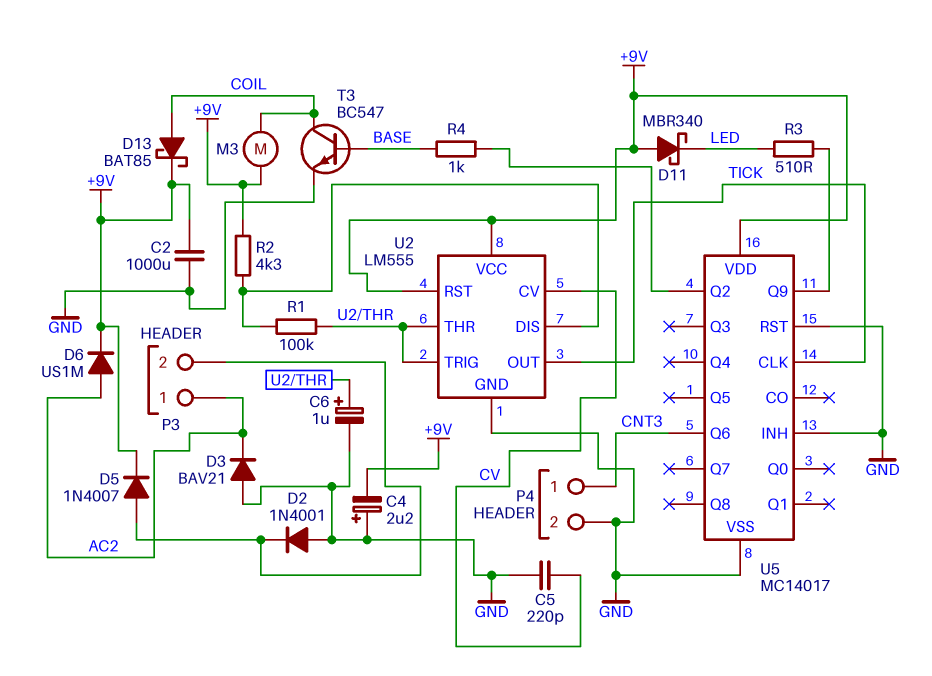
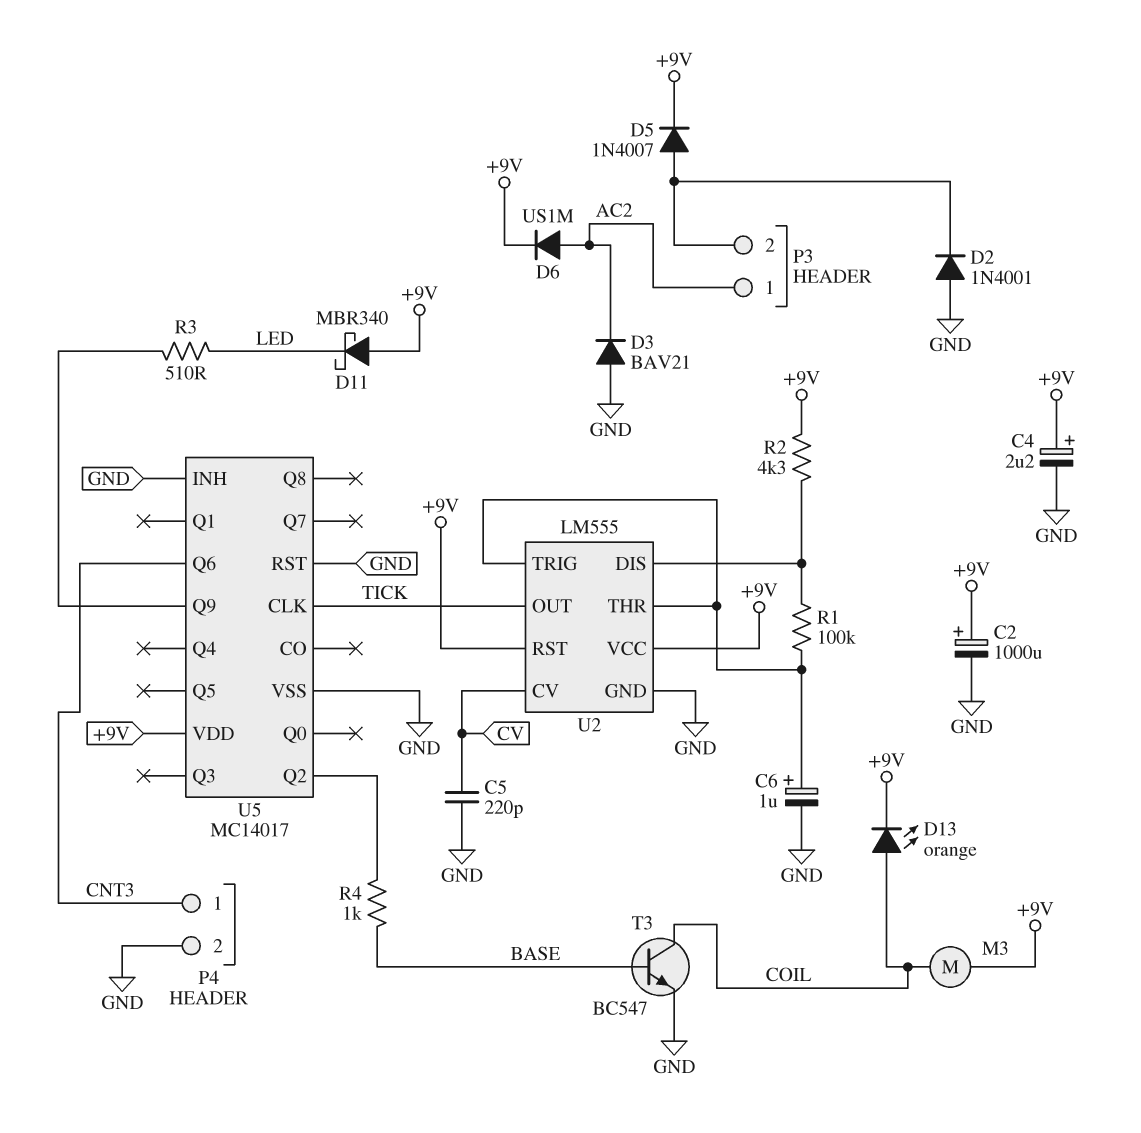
C2: 1000uF (+9V, GND) -> 1000uF (plus +9V, minus GND)
C4: 2.2uF (plus GND, minus +9V) -> 2.2uF (plus +9V, minus GND)
D13: schottky BAT85 (A COIL, K +9V) -> LED orange (A COIL, K +9V)

